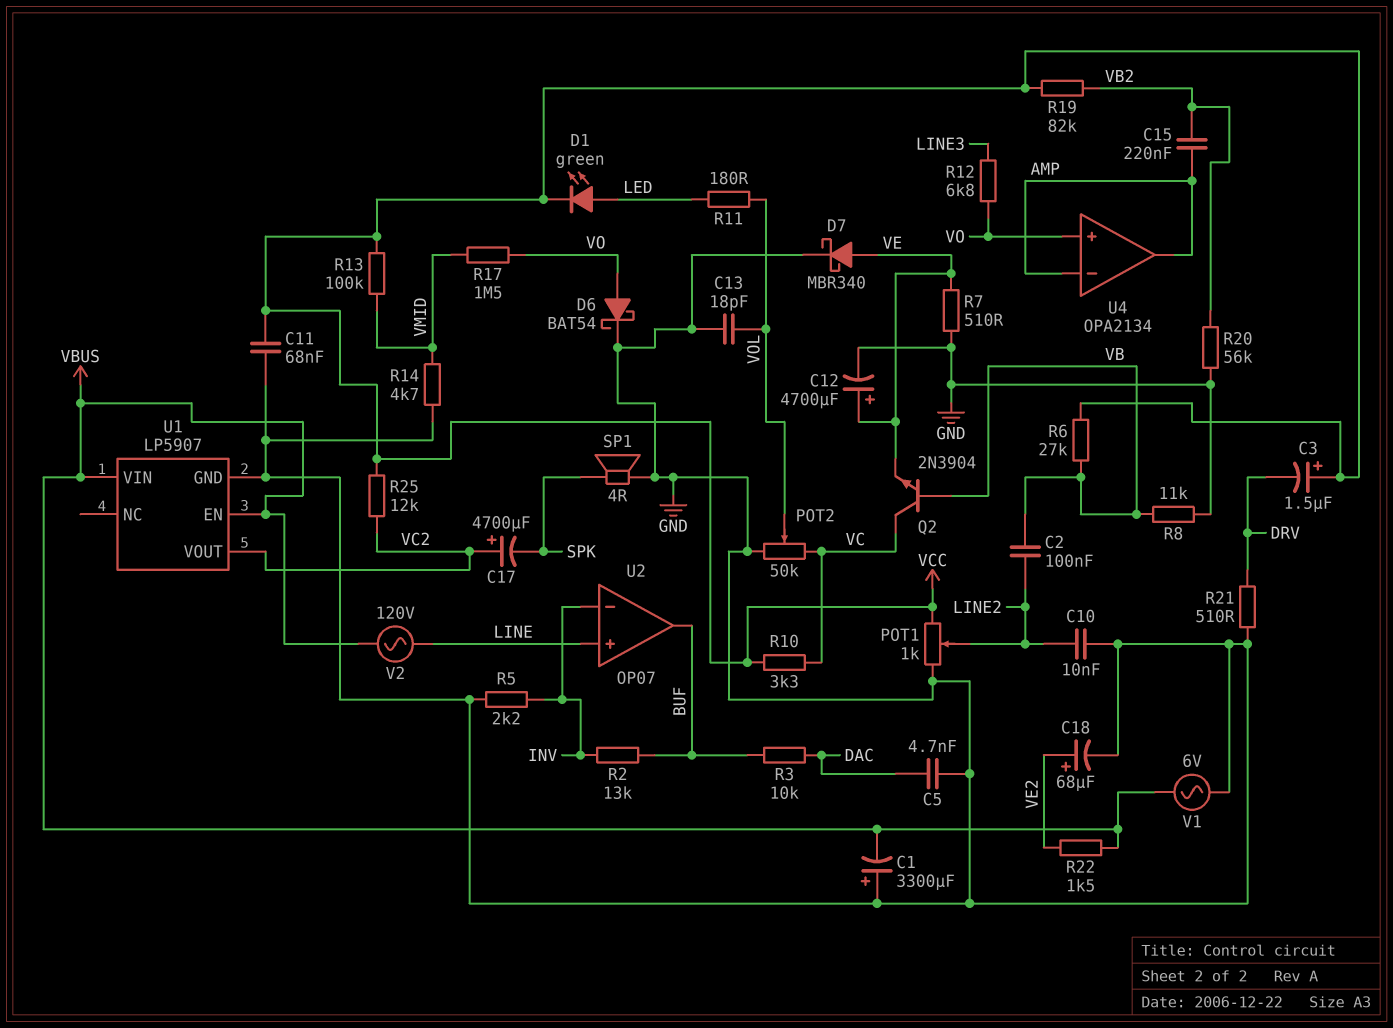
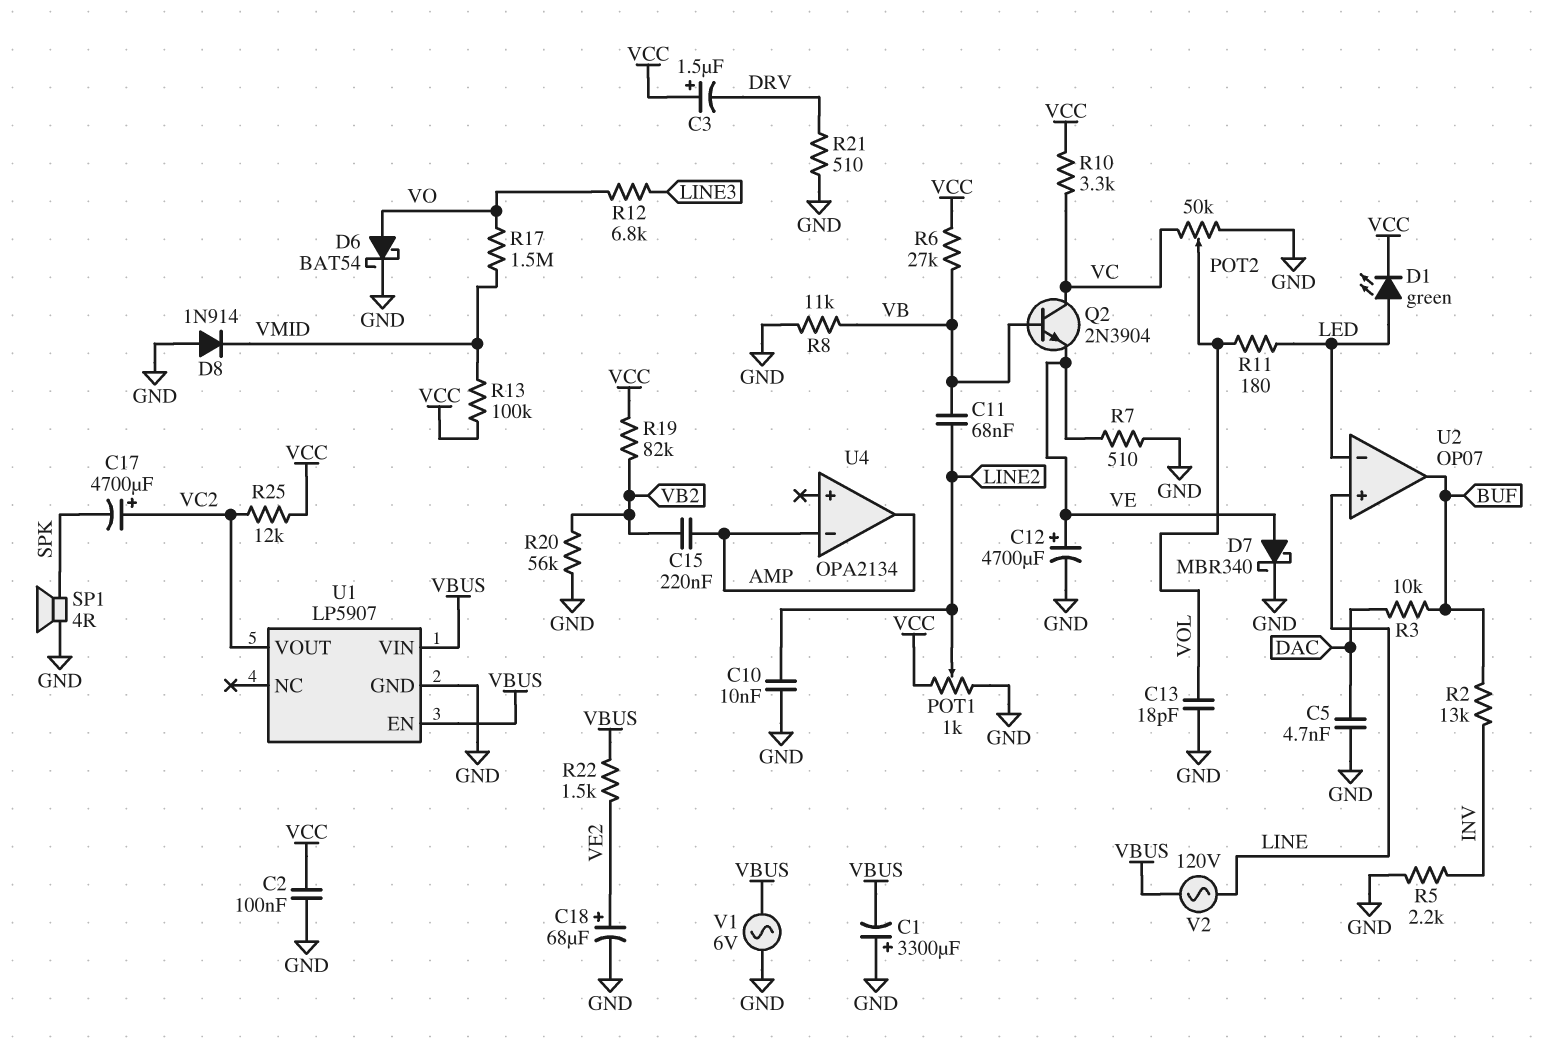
C2: 100nF (LINE2, VB) -> 100nF (GND, VCC)
C11: 68nF (GND, VCC) -> 68nF (LINE2, VB)
D8: none -> diode 1N914 (A GND, K VMID)
R14: 4.7k (GND, VMID) -> none
U2 pin in-: INV -> LED
U4 pin in+: VO -> none

